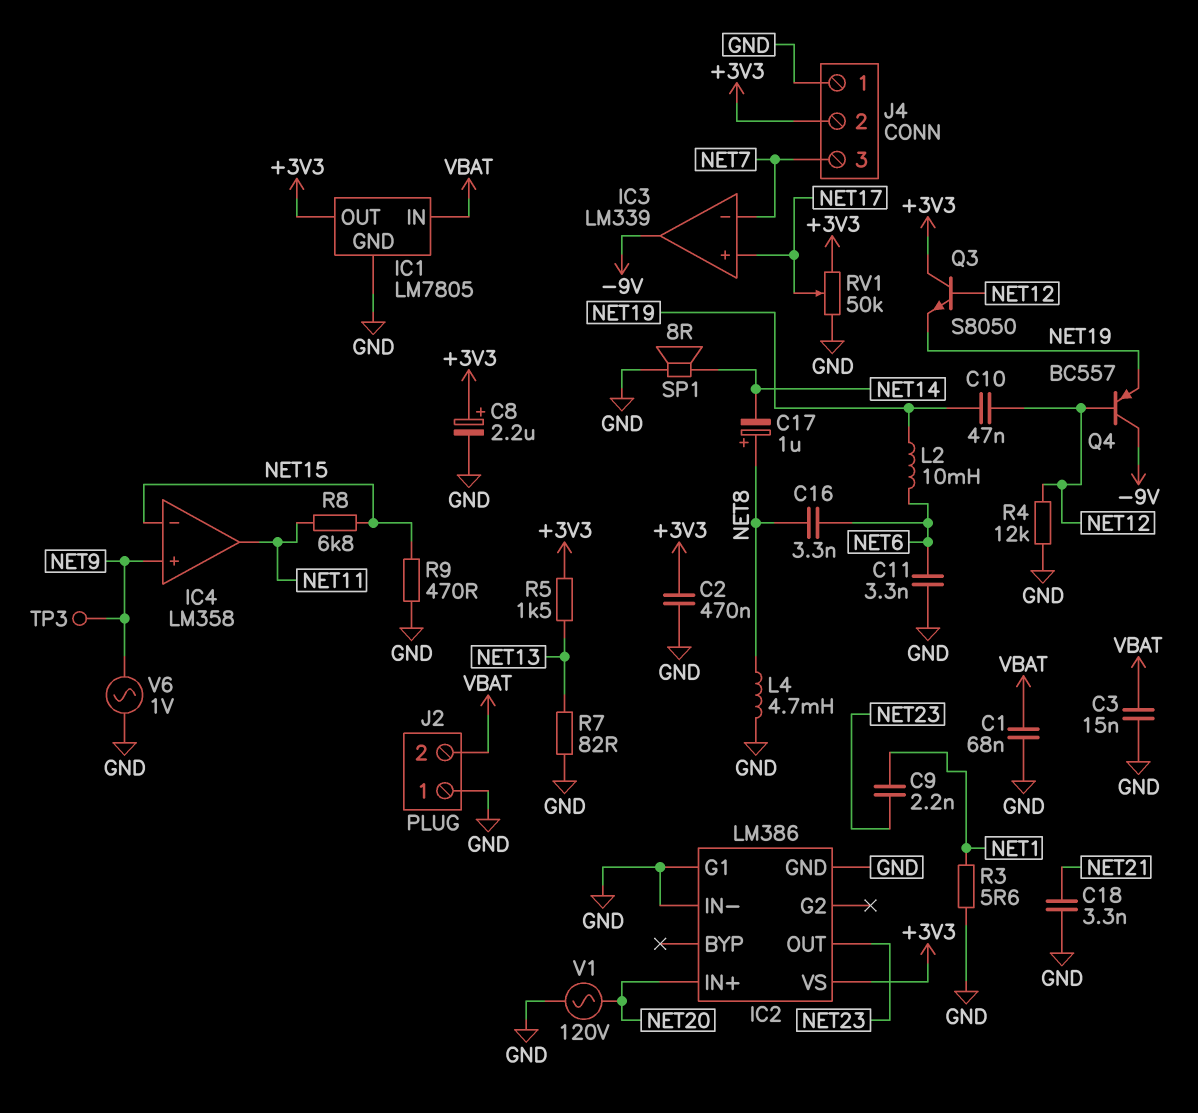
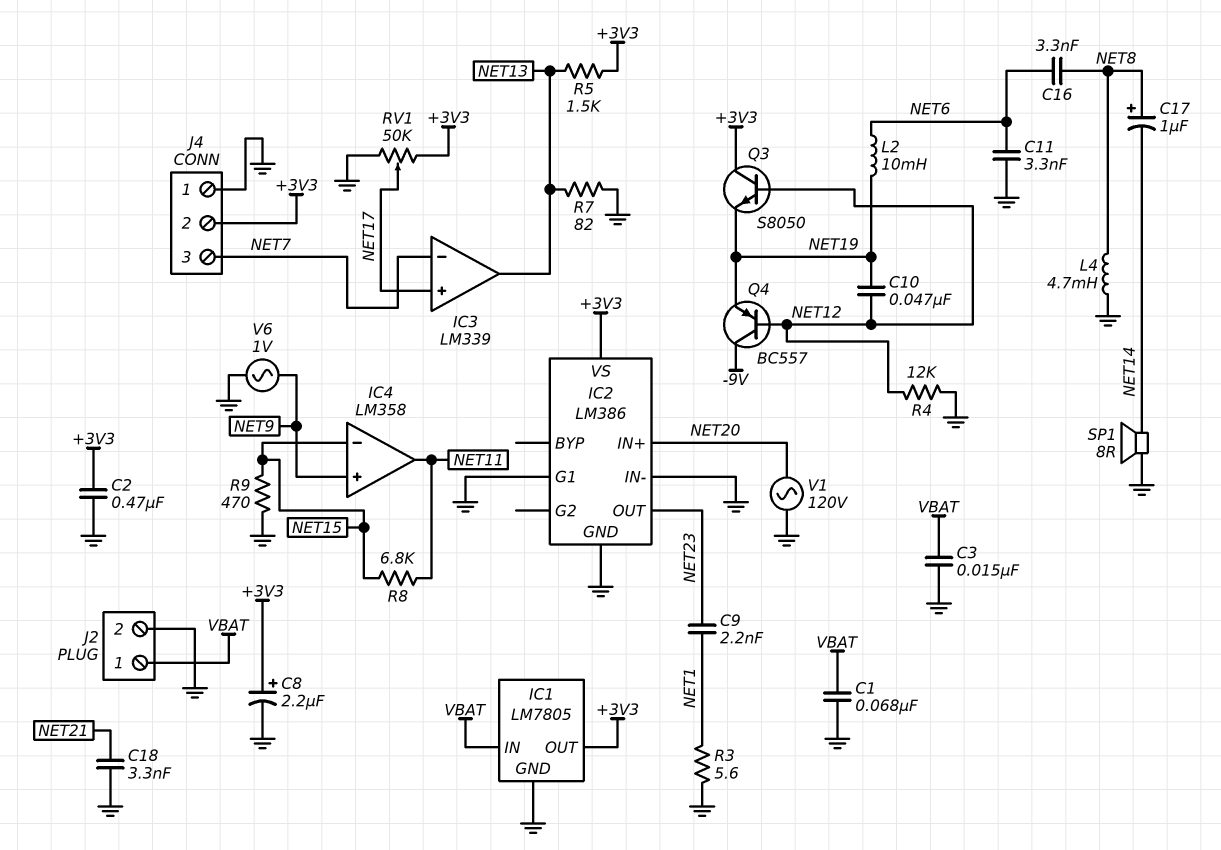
IC3 pin out: -9V -> NET13
J2 pin 1: GND -> VBAT
J2 pin 2: VBAT -> GND
TP3: test point (NET9) -> none

